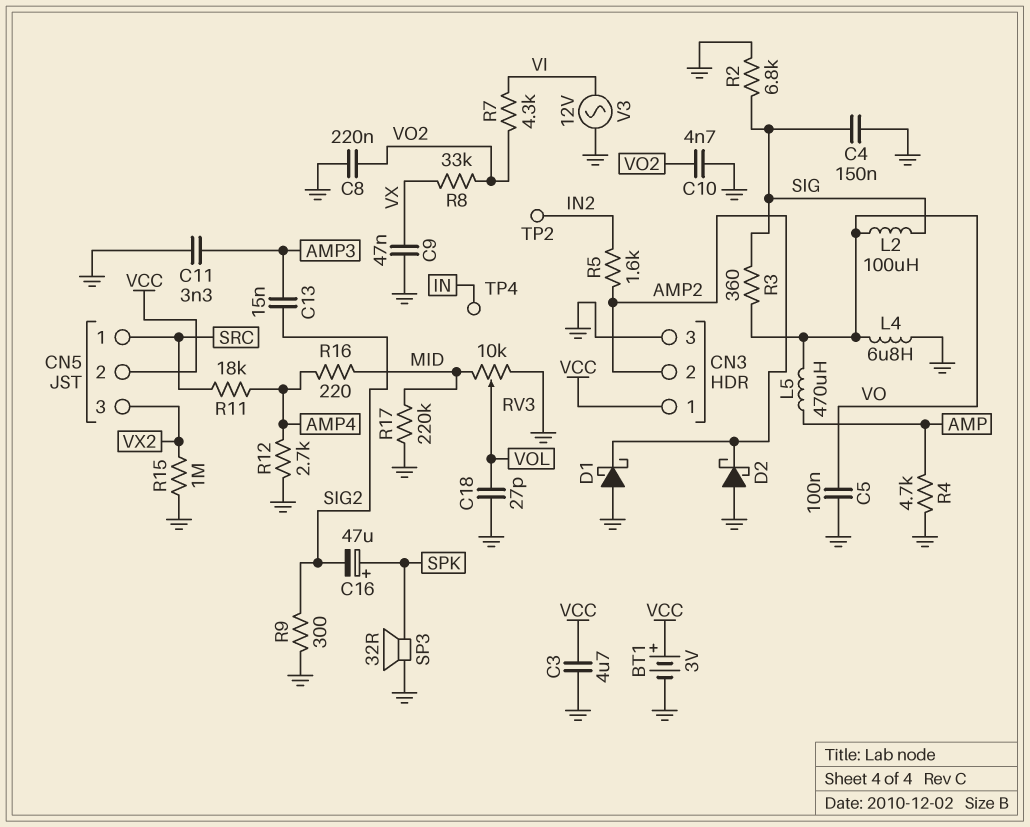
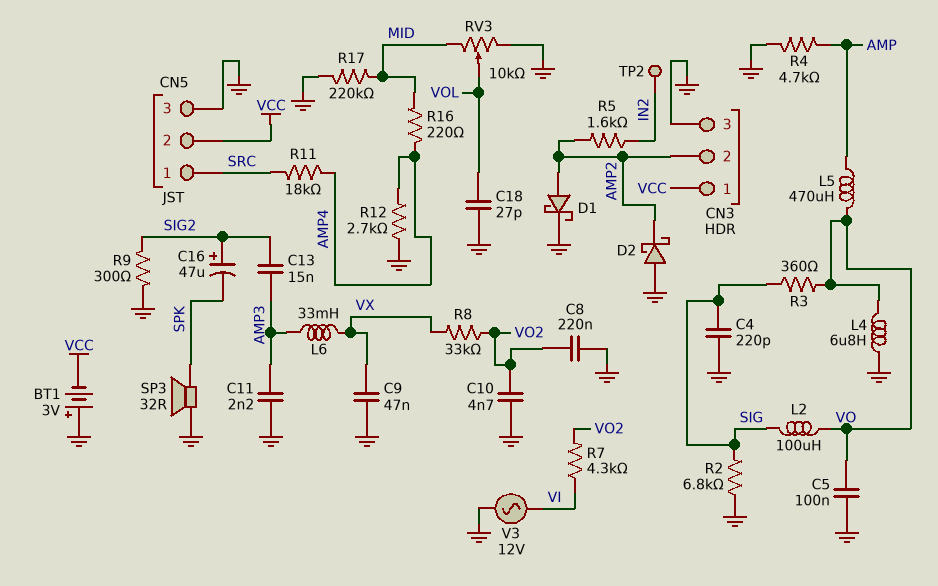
BT1: 3V (plus VCC, minus GND) -> 3V (plus GND, minus VCC)
C3: 4.7uF (GND, VCC) -> none
C4: 150nF (GND, SIG) -> 220pF (GND, SIG)
C11: 3.3nF (AMP3, GND) -> 2.2nF (AMP3, GND)
C16: 47uF (plus SPK, minus SIG2) -> 47uF (plus SIG2, minus SPK)
CN5 pin 3: VX2 -> GND
D1: schottky (A GND, K AMP2) -> schottky (A AMP2, K GND)
L6: none -> 33mH (AMP3, VX)
R15: 1M (GND, VX2) -> none
TP4: test point (IN) -> none

